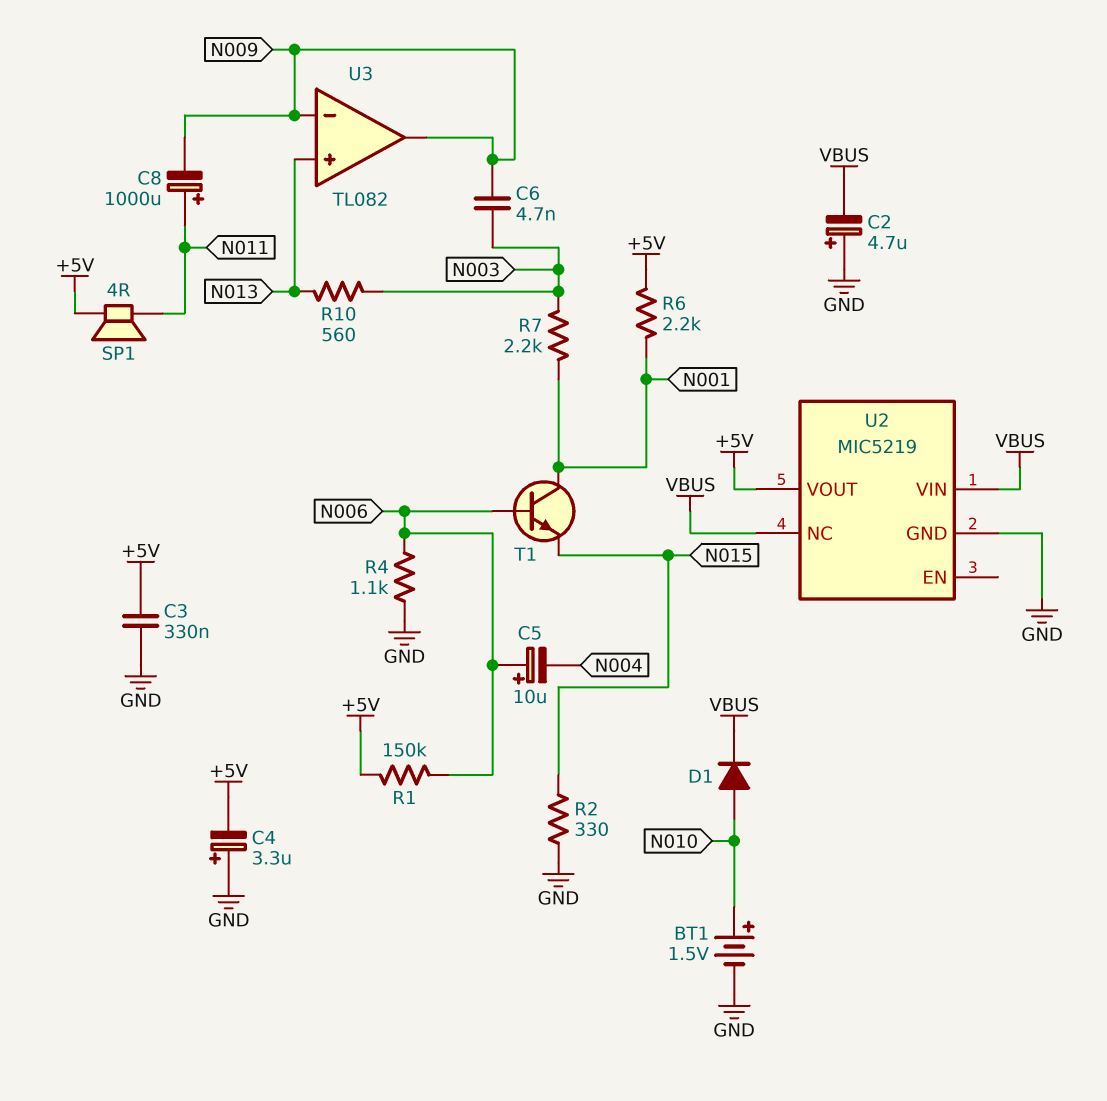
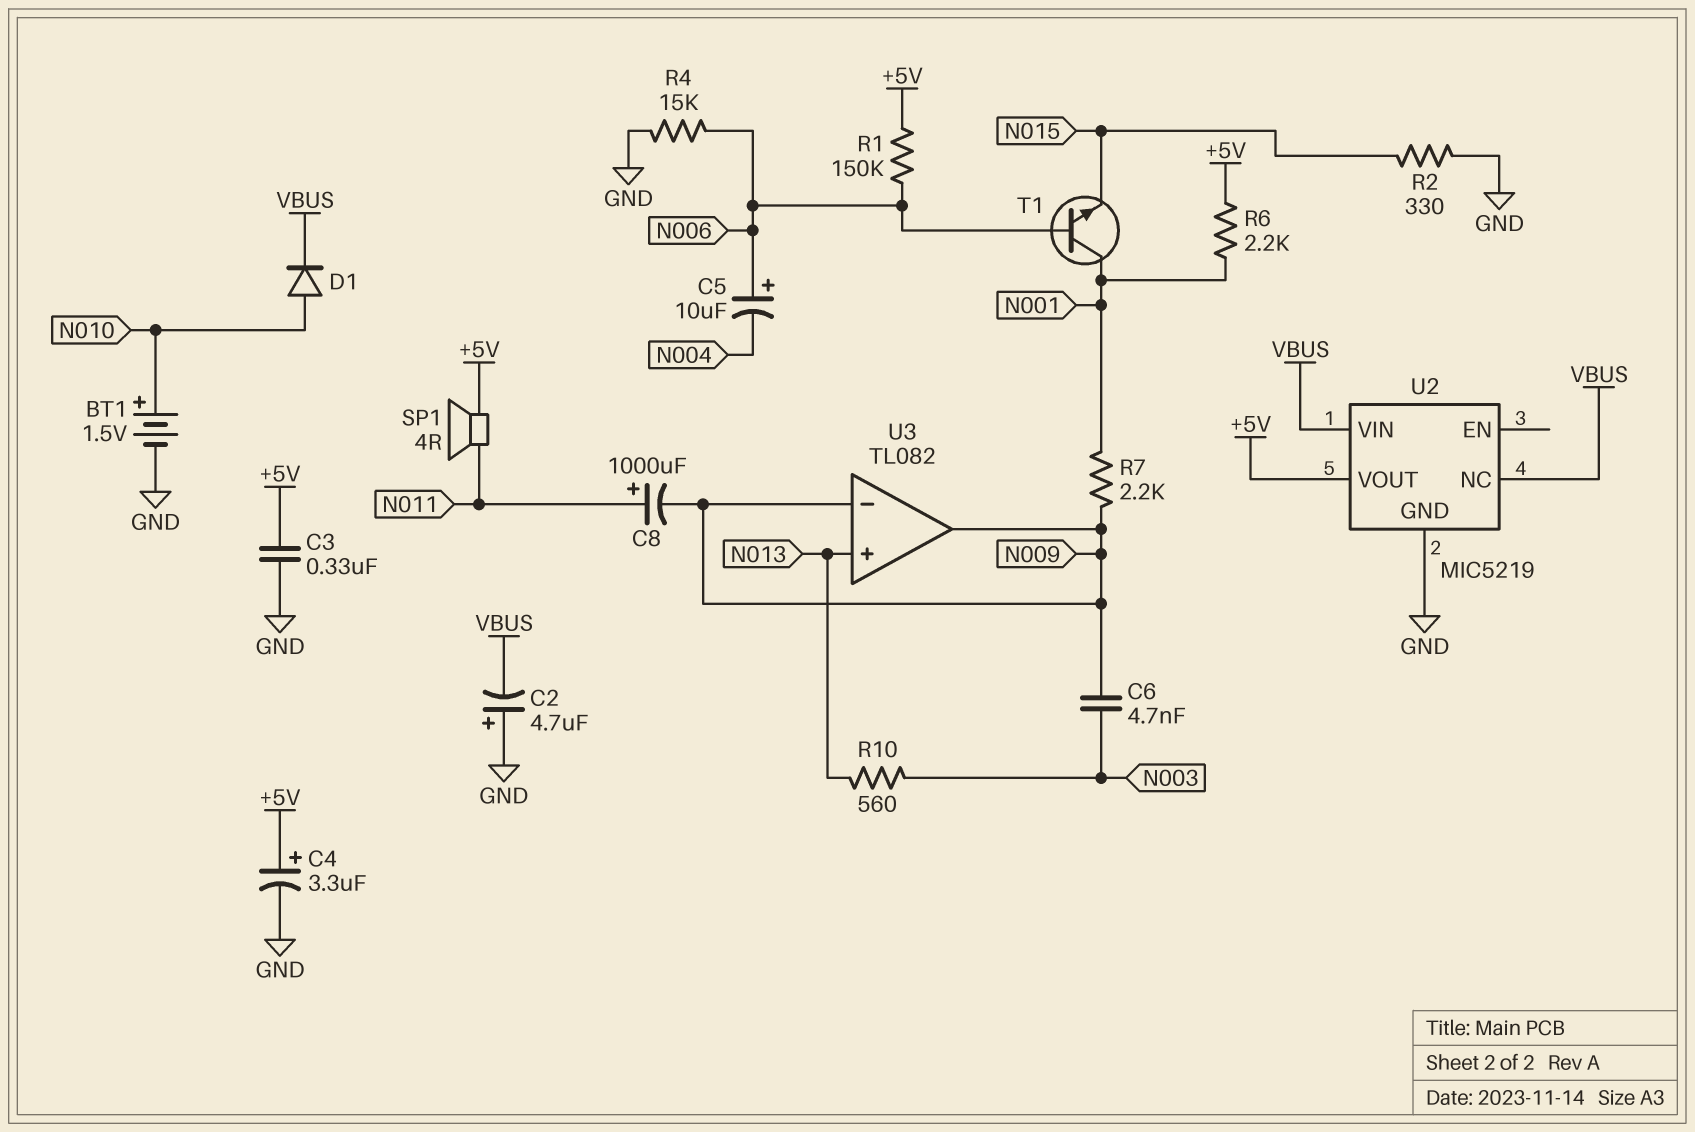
C4: 3.3uF (plus GND, minus +5V) -> 3.3uF (plus +5V, minus GND)
R4: 1.1k (GND, N006) -> 15k (GND, N006)
R7: 2.2k (N001, N003) -> 2.2k (N001, N009)

